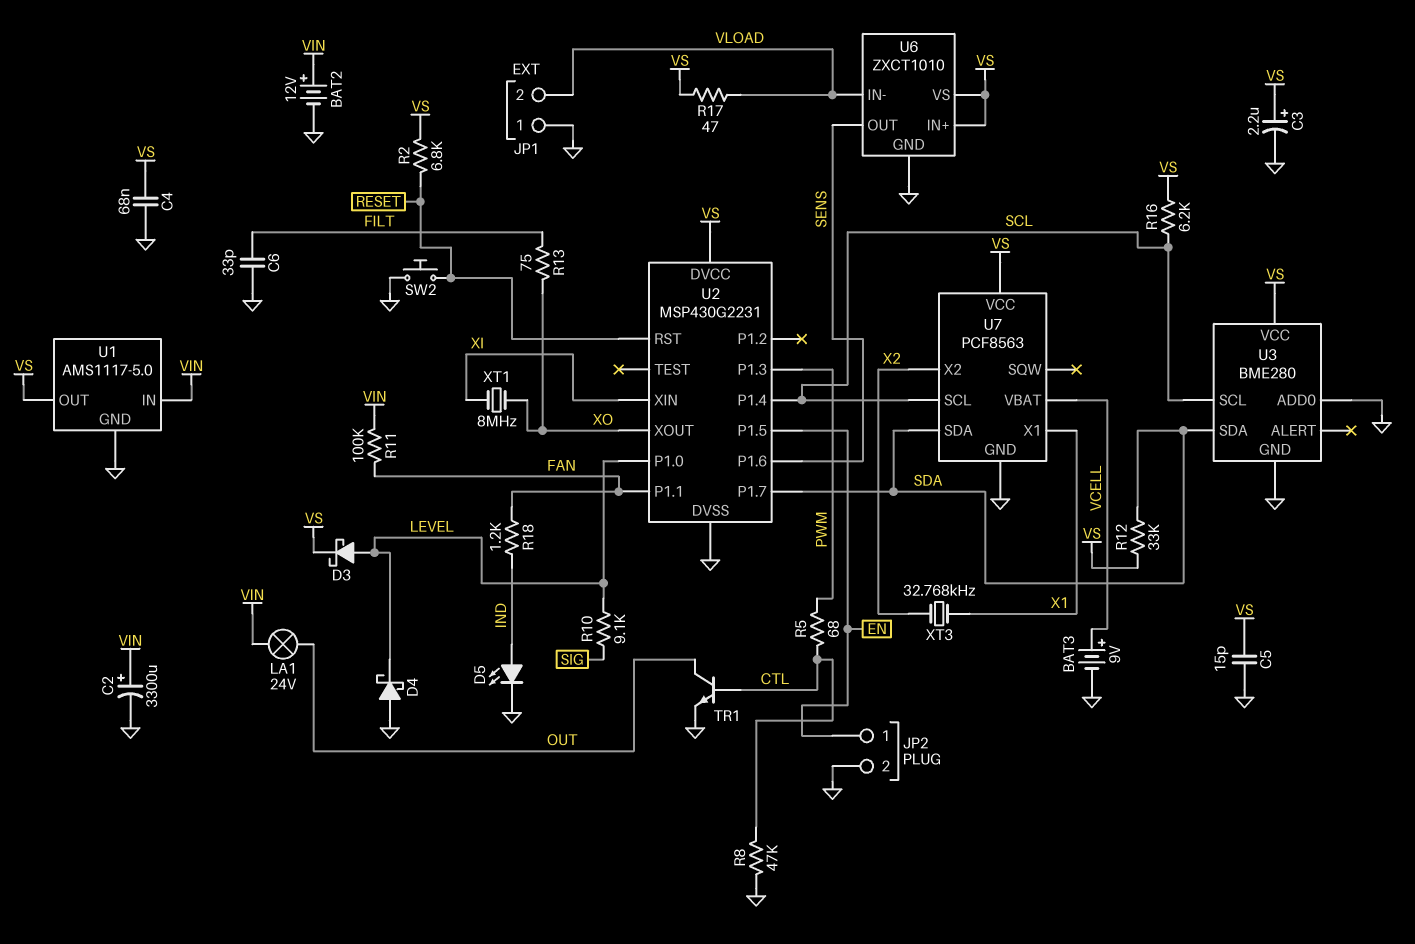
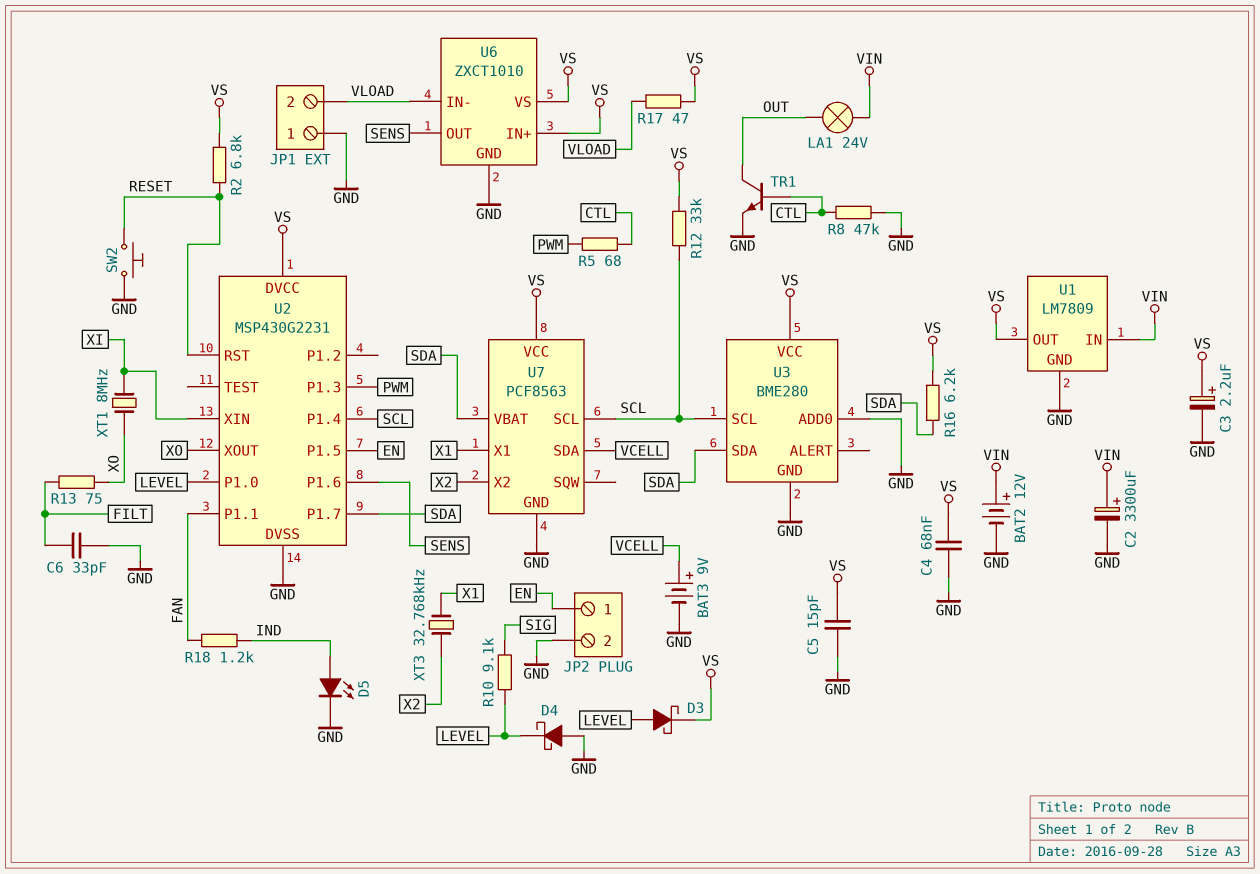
R11: 100k (FAN, VIN) -> none
R12: 33k (SDA, VS) -> 33k (SCL, VS)
R16: 6.2k (SCL, VS) -> 6.2k (SDA, VS)
U1: AMS1117-5.0 -> LM7809
U7 pin SDA: SDA -> VCELL
U7 pin VBAT: VCELL -> SDA

